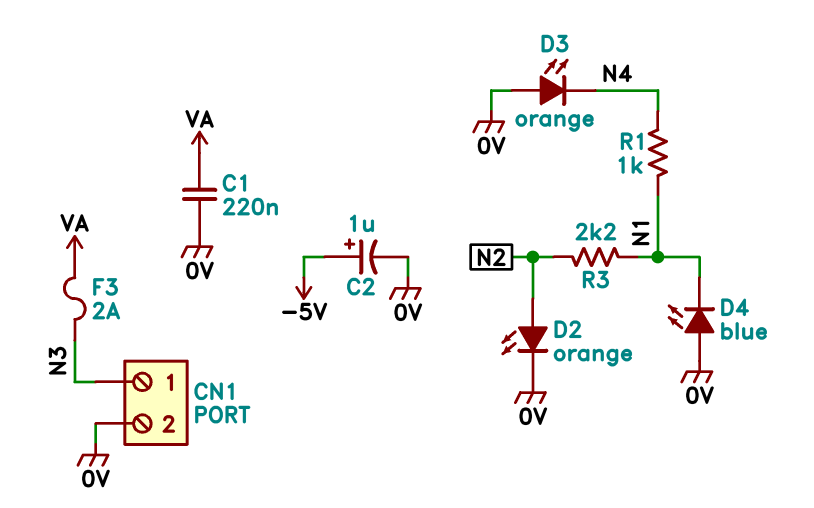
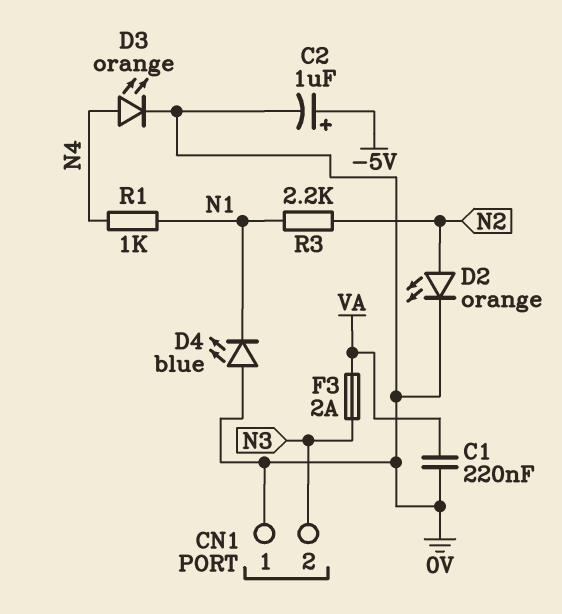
CN1 pin 1: N3 -> 0V
CN1 pin 2: 0V -> N3
D3: LED orange (A 0V, K N4) -> LED orange (A N4, K 0V)

